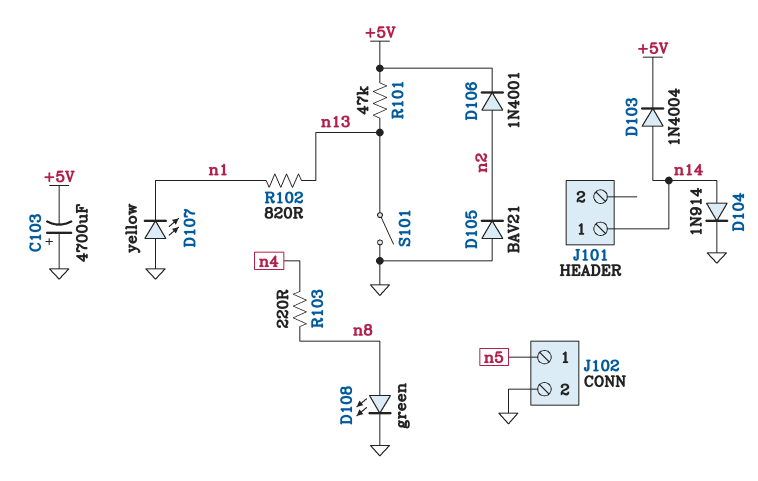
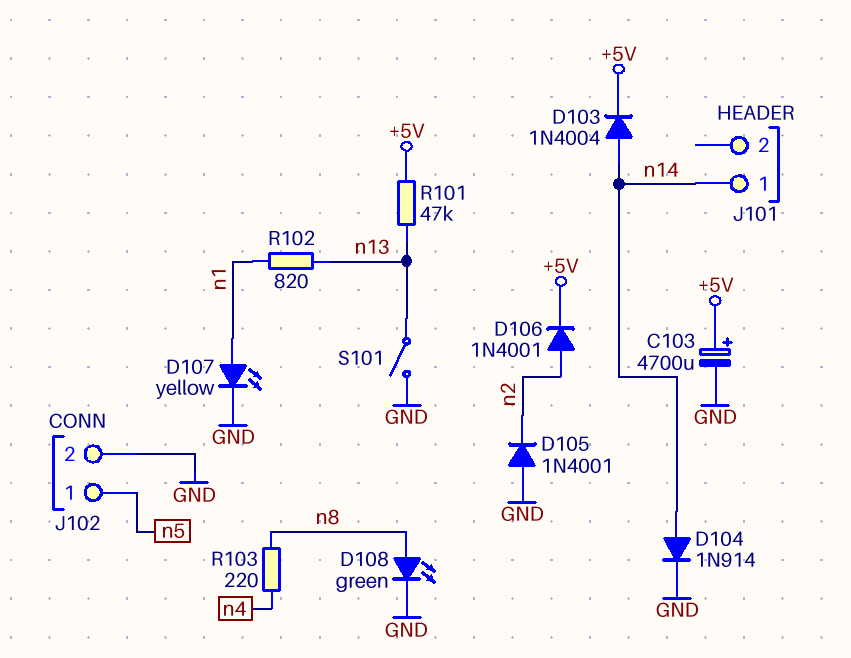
C103: 4700uF (plus GND, minus +5V) -> 4700uF (plus +5V, minus GND)
D105: diode BAV21 (A GND, K n2) -> diode 1N4001 (A GND, K n2)
D107: LED yellow (A GND, K n1) -> LED yellow (A n1, K GND)

